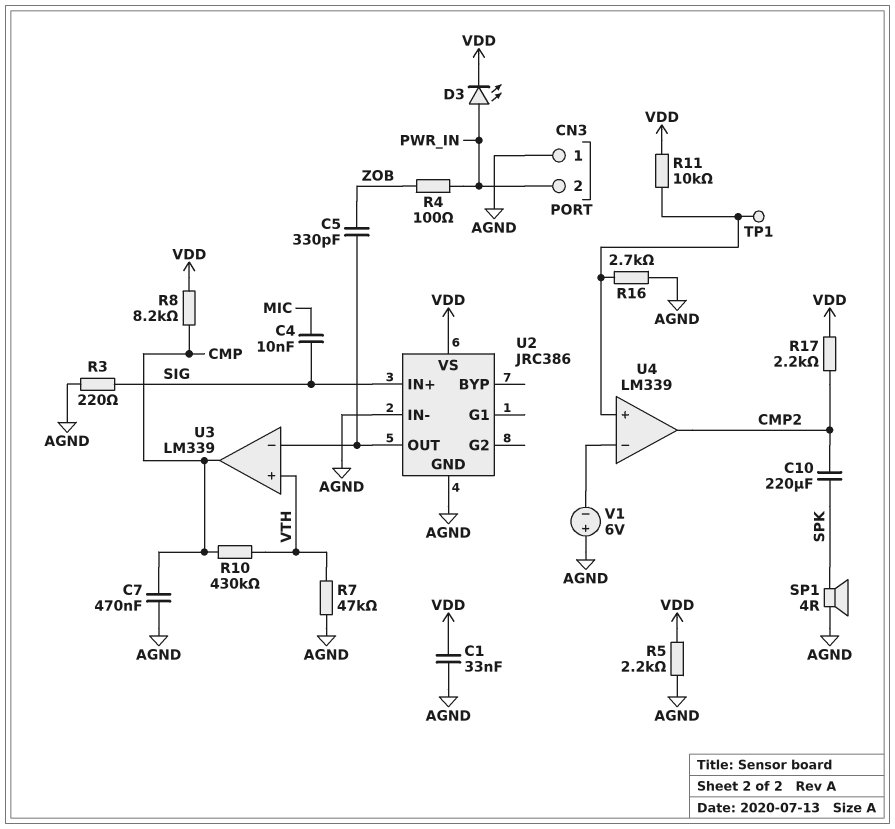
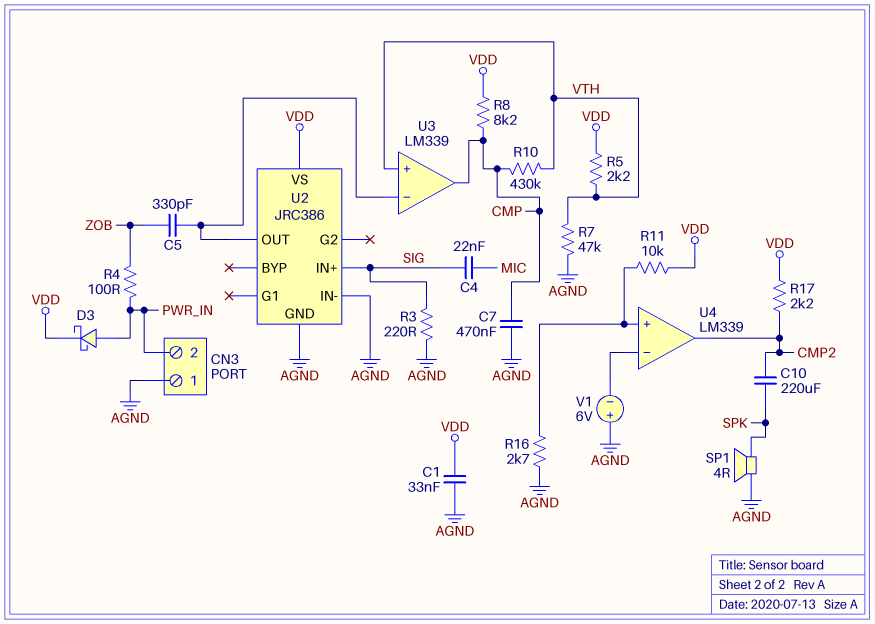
C4: 10nF (MIC, SIG) -> 22nF (MIC, SIG)
D3: LED (A PWR_IN, K VDD) -> schottky (A PWR_IN, K VDD)
R5: 2.2k (AGND, VDD) -> 2.2k (VDD, VTH)
TP1: test point (U4/in+) -> none

